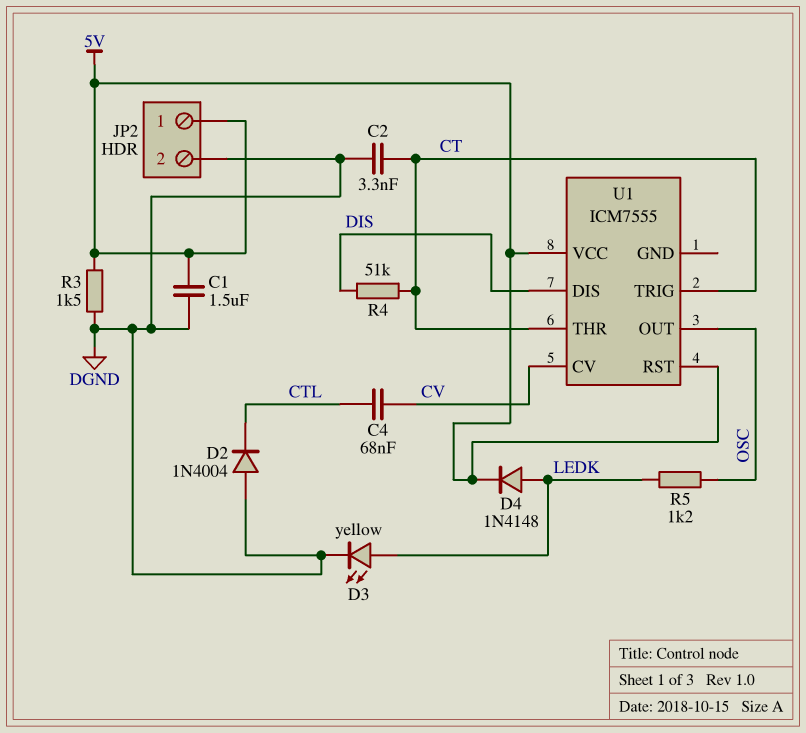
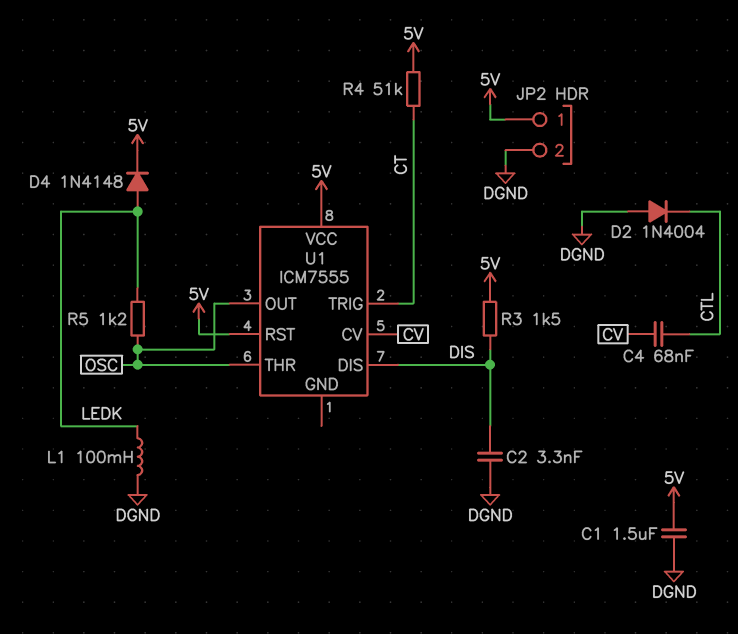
C2: 3.3nF (CT, DGND) -> 3.3nF (DGND, DIS)
D3: LED yellow (A LEDK, K DGND) -> none
L1: none -> 100mH (DGND, LEDK)
R3: 1.5k (5V, DGND) -> 1.5k (5V, DIS)
R4: 51k (CT, DIS) -> 51k (5V, CT)
U1 pin THR: CT -> OSC

